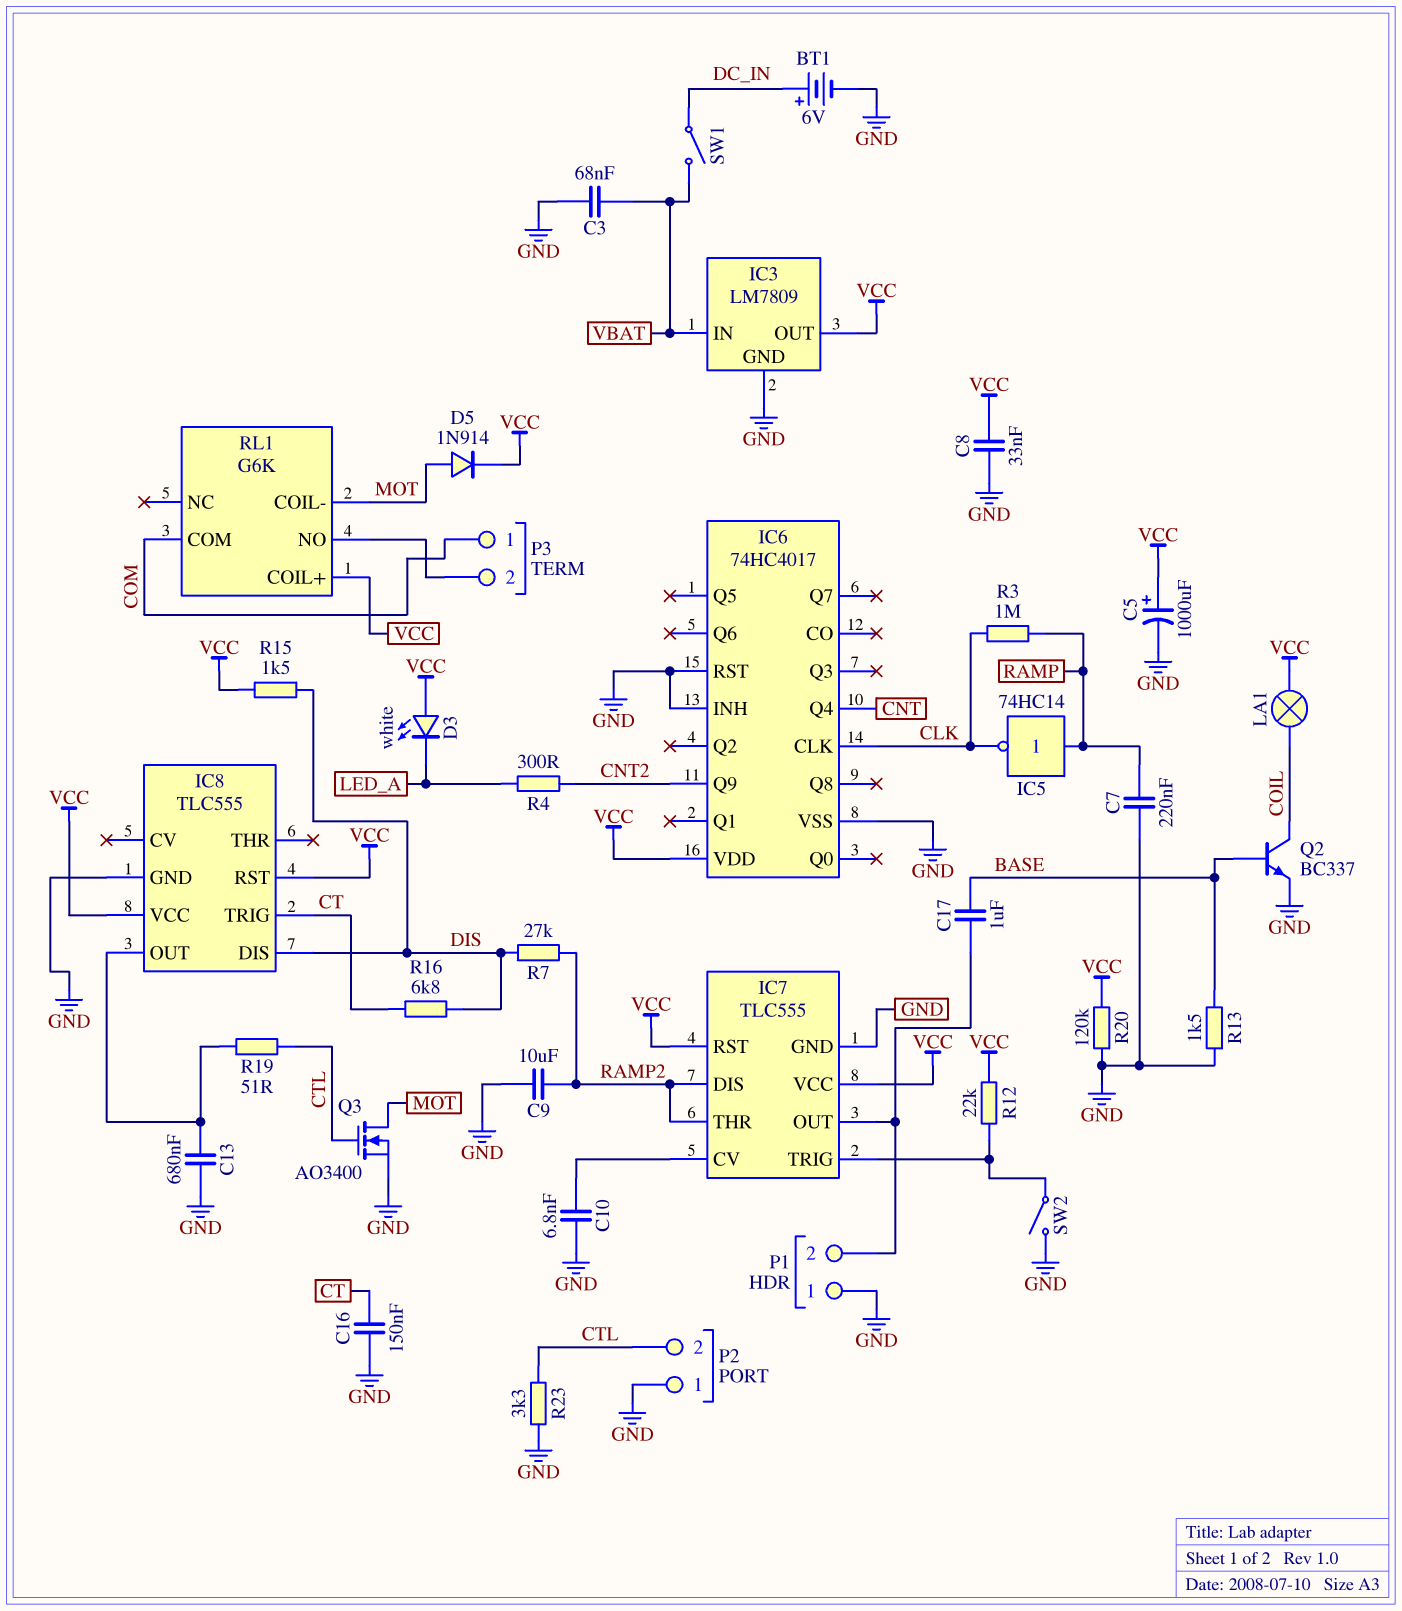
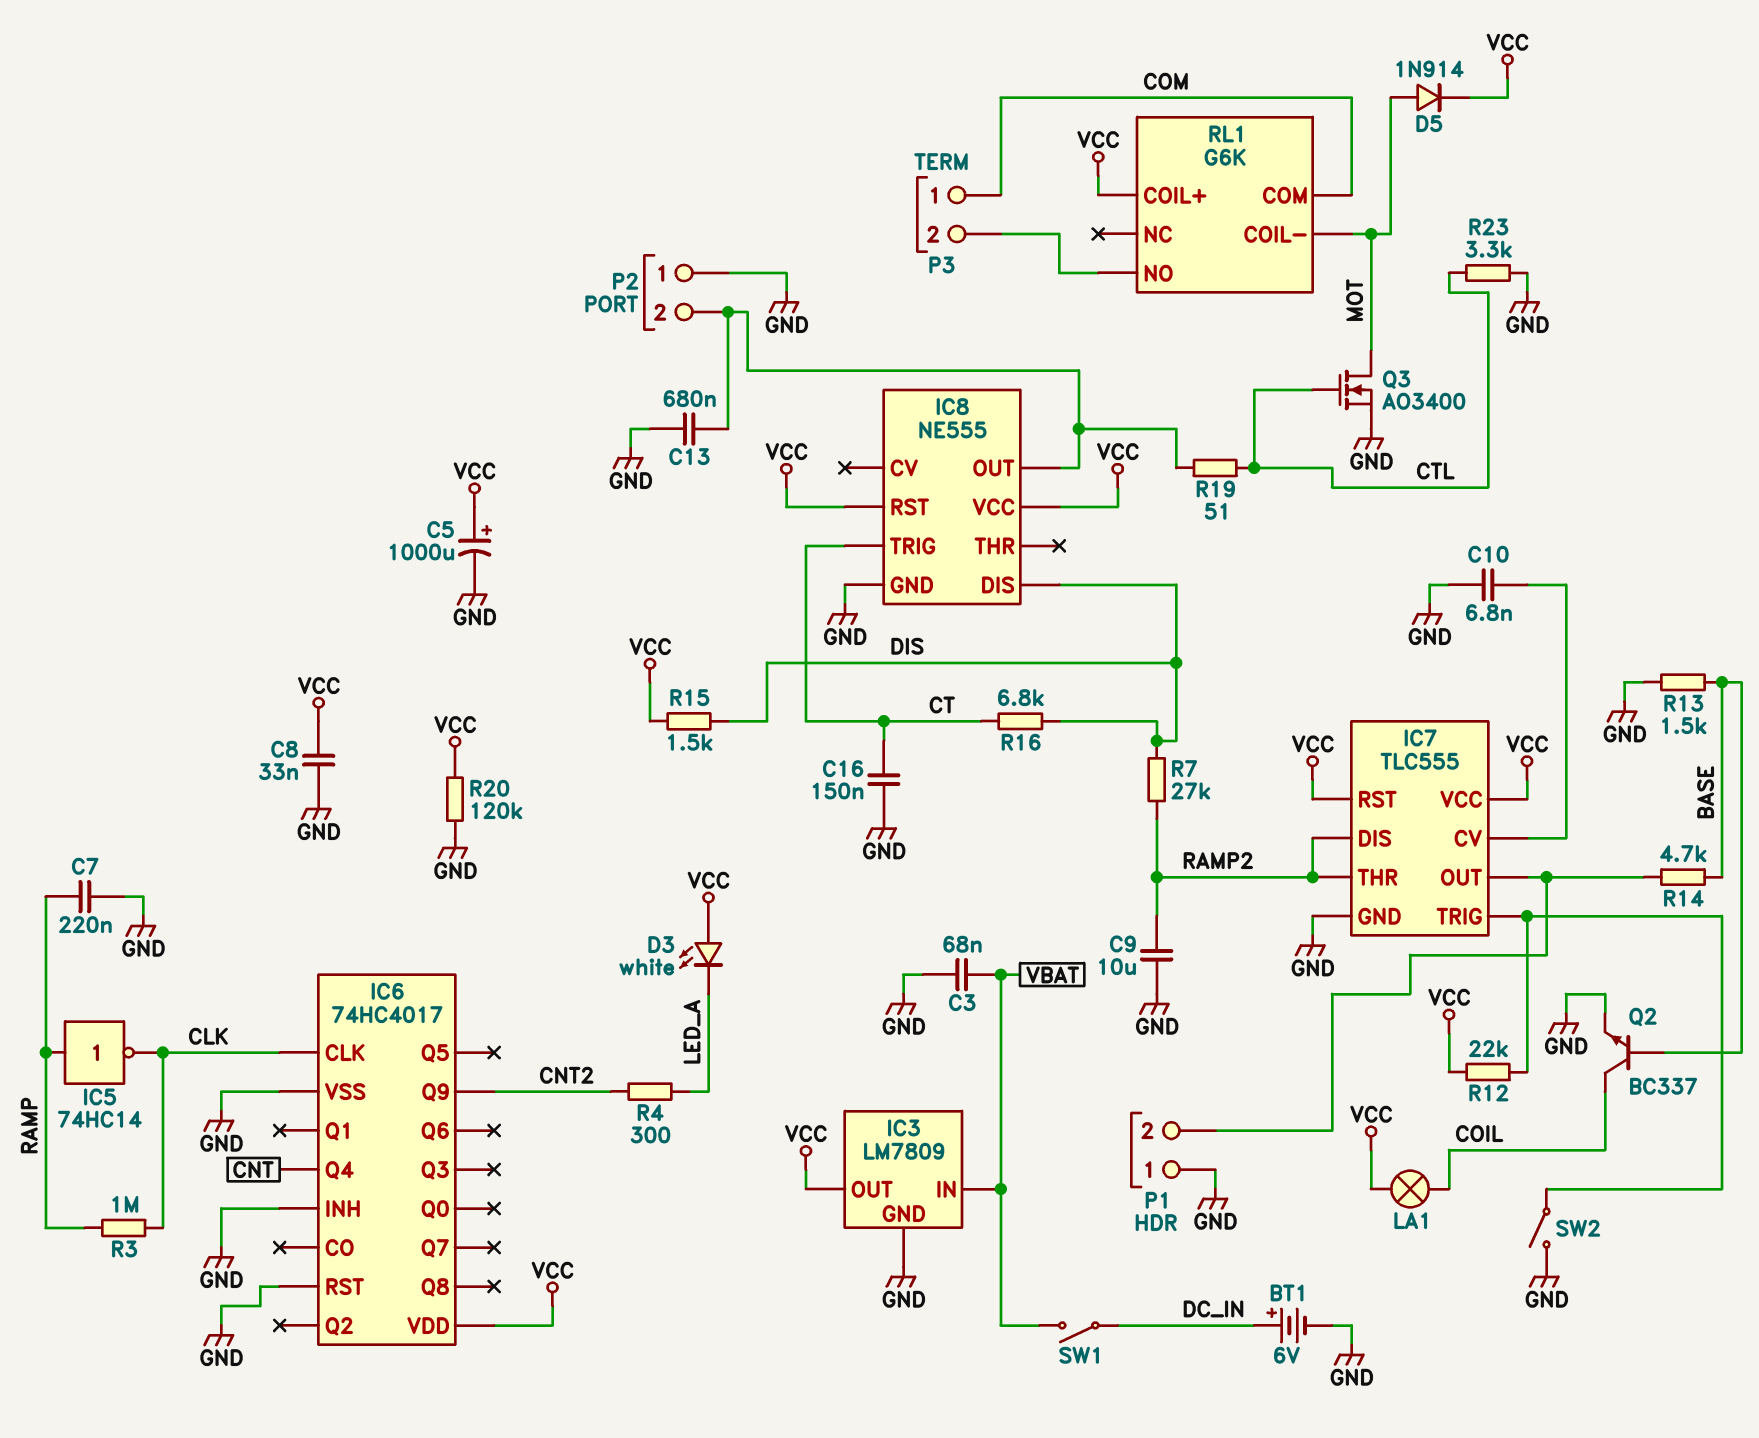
C17: 1uF (BASE, IC7/OUT) -> none
IC8: TLC555 -> NE555
P2 pin 2: CTL -> IC8/OUT
R14: none -> 4.7k (BASE, IC7/OUT)

